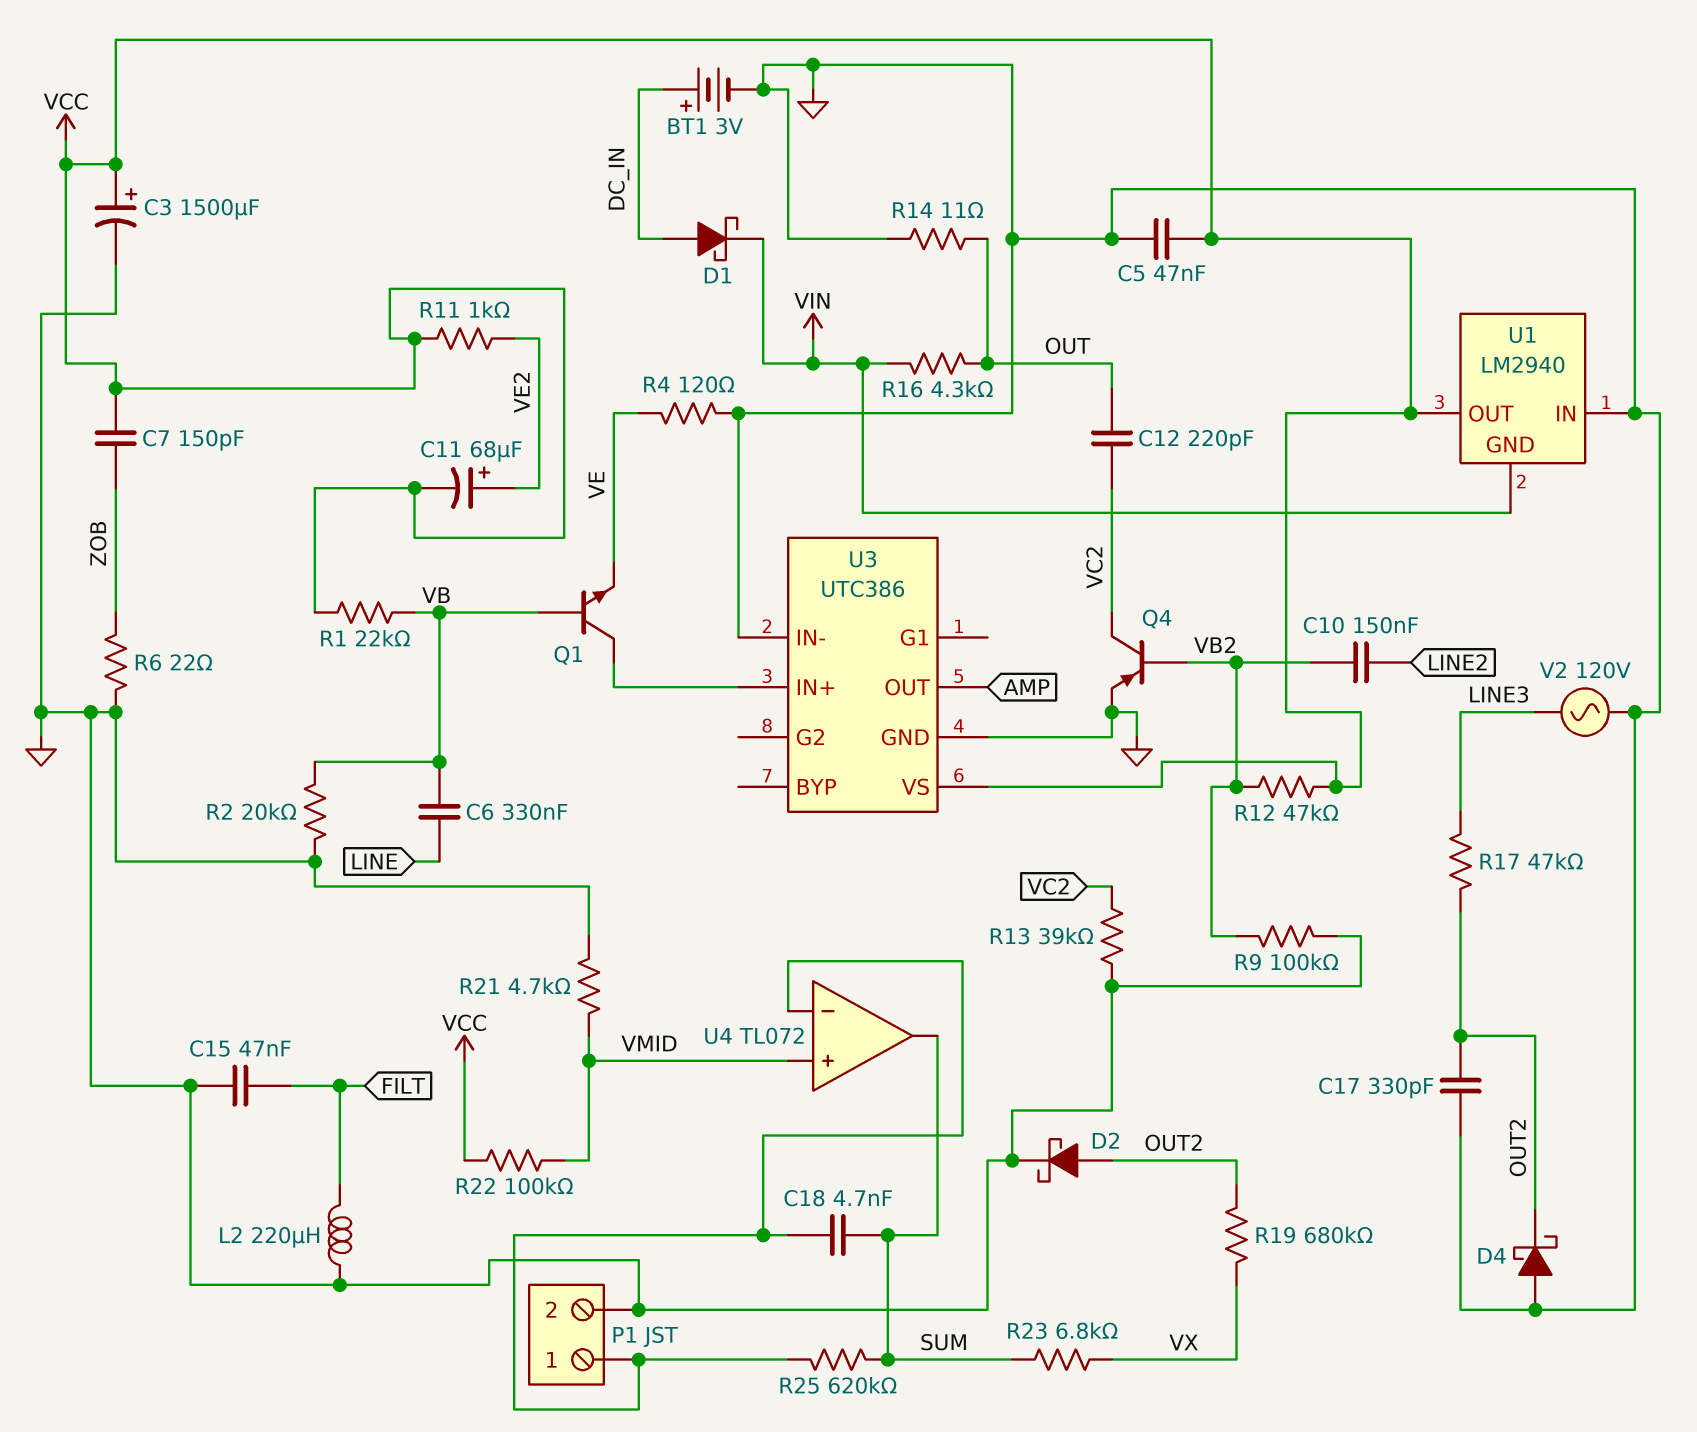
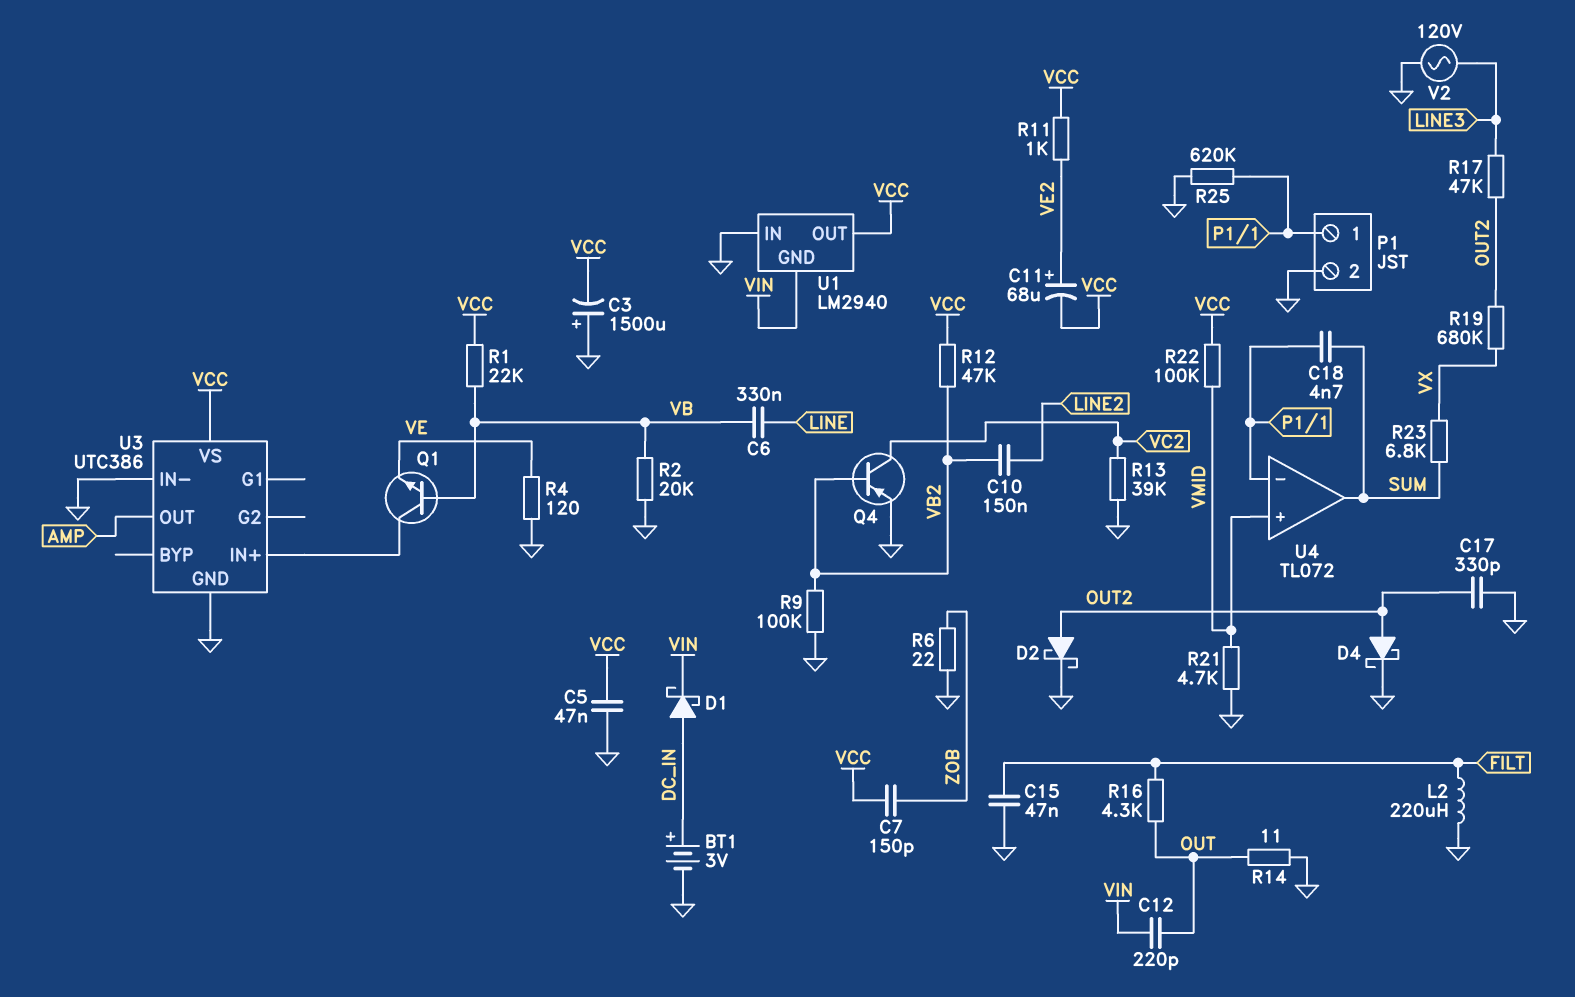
C3: 1500uF (plus VCC, minus GND) -> 1500uF (plus GND, minus VCC)
C12: 220pF (OUT, VC2) -> 220pF (OUT, VIN)
D4: schottky (A GND, K OUT2) -> schottky (A OUT2, K GND)
R16: 4.3k (OUT, VIN) -> 4.3k (FILT, OUT)
R25: 620k (P1/1, SUM) -> 620k (GND, P1/1)

